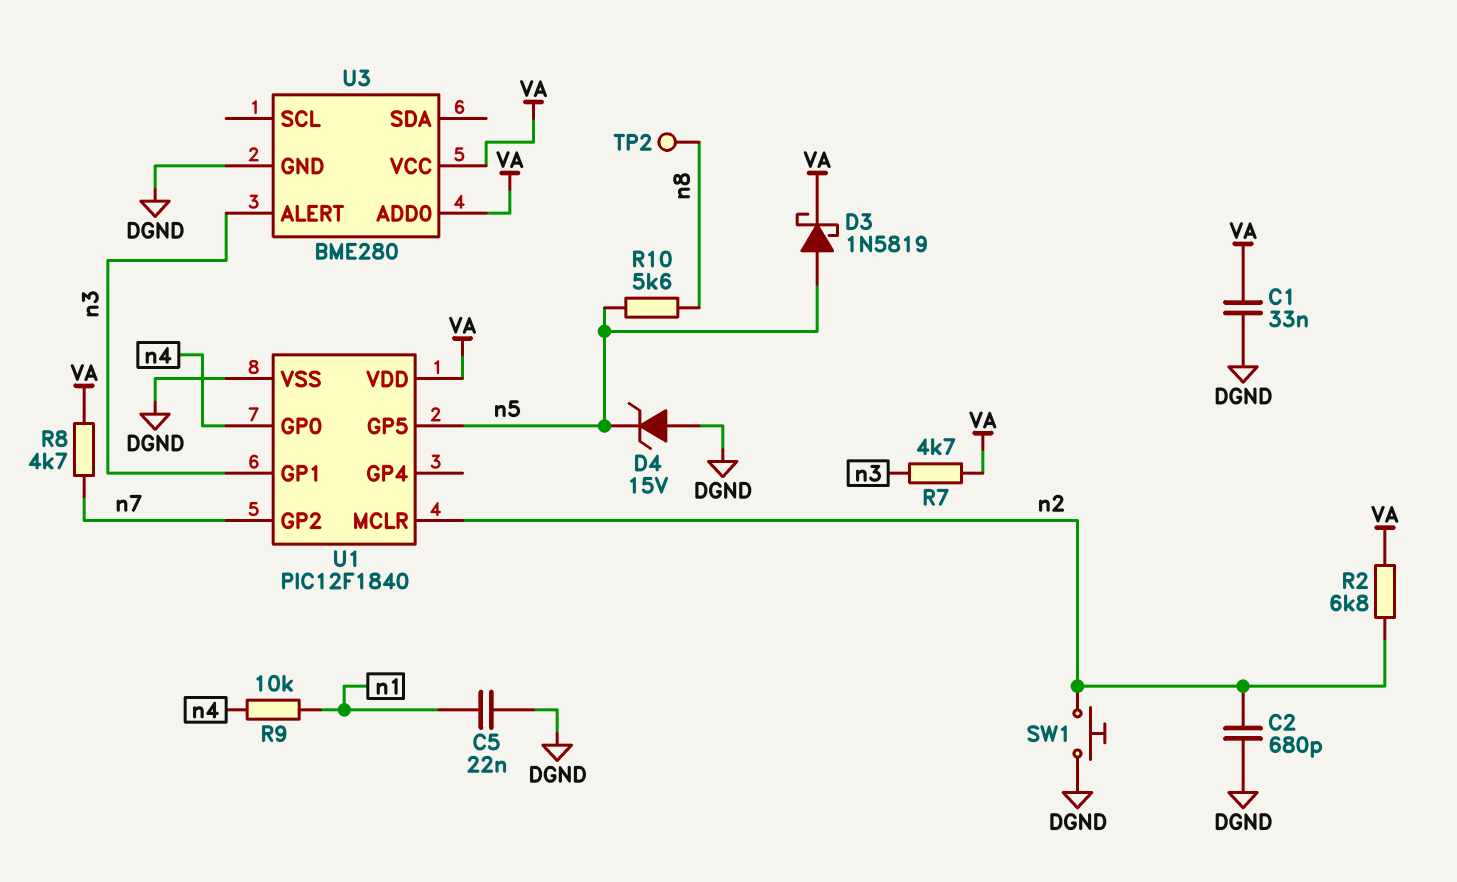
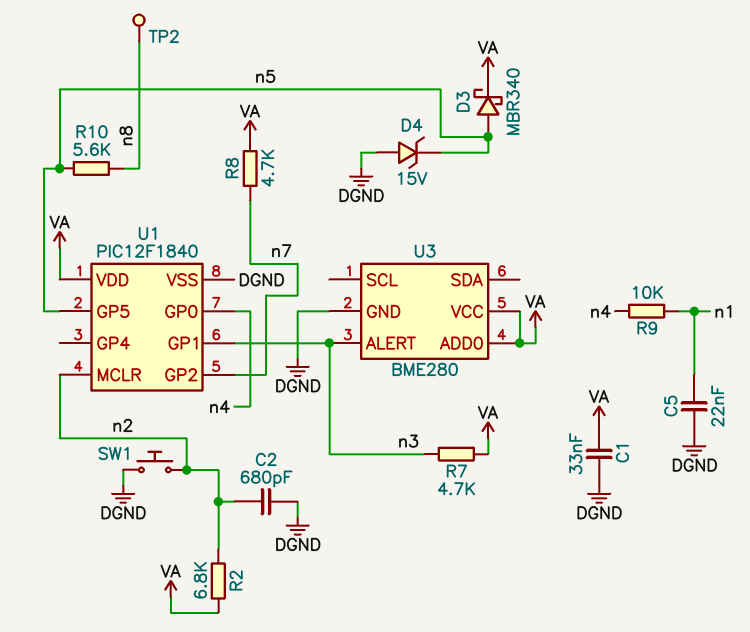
D3: schottky 1N5819 (A n5, K VA) -> schottky MBR340 (A n5, K VA)

